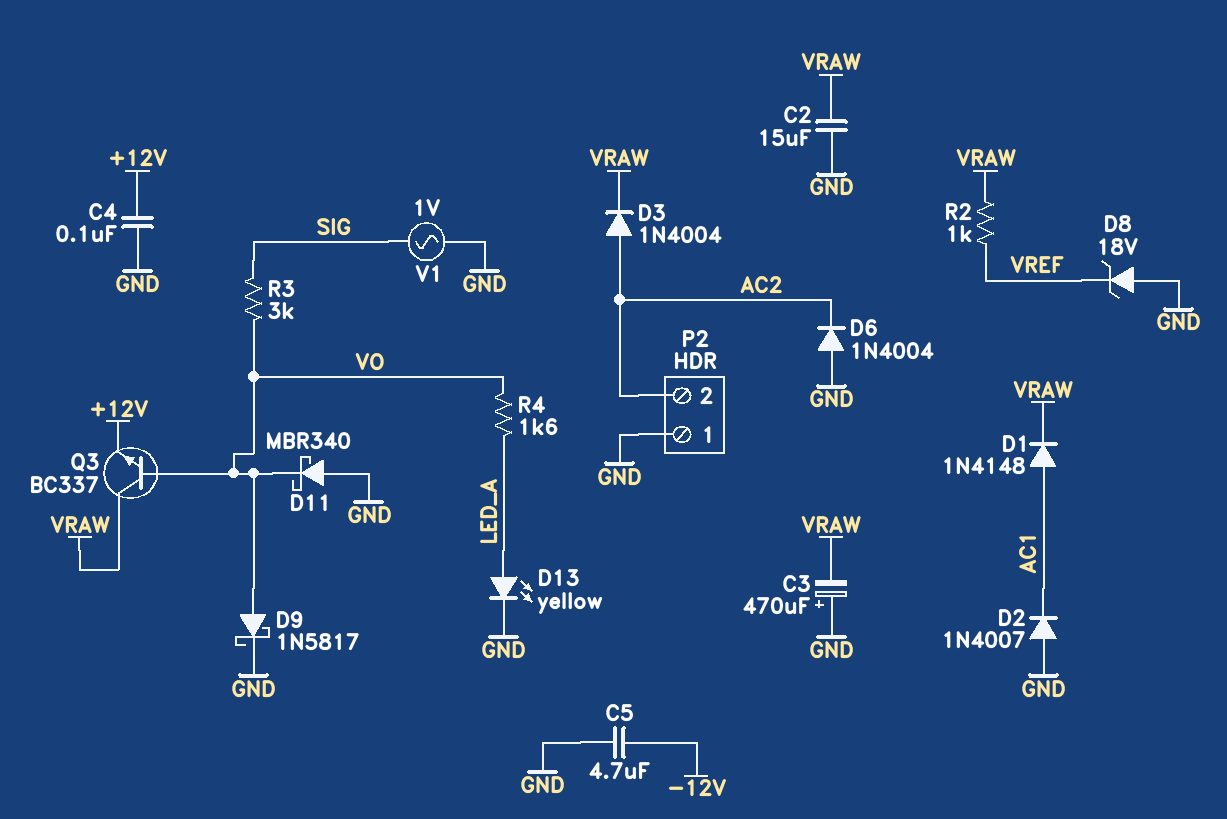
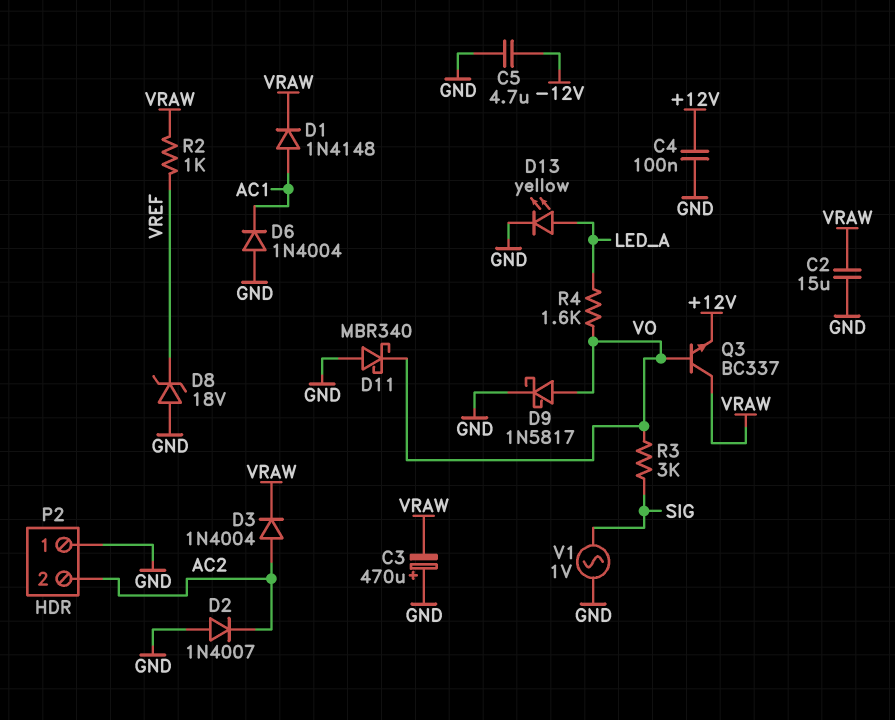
D2: diode 1N4007 (A GND, K AC1) -> diode 1N4007 (A GND, K AC2)
D6: diode 1N4004 (A GND, K AC2) -> diode 1N4004 (A GND, K AC1)

